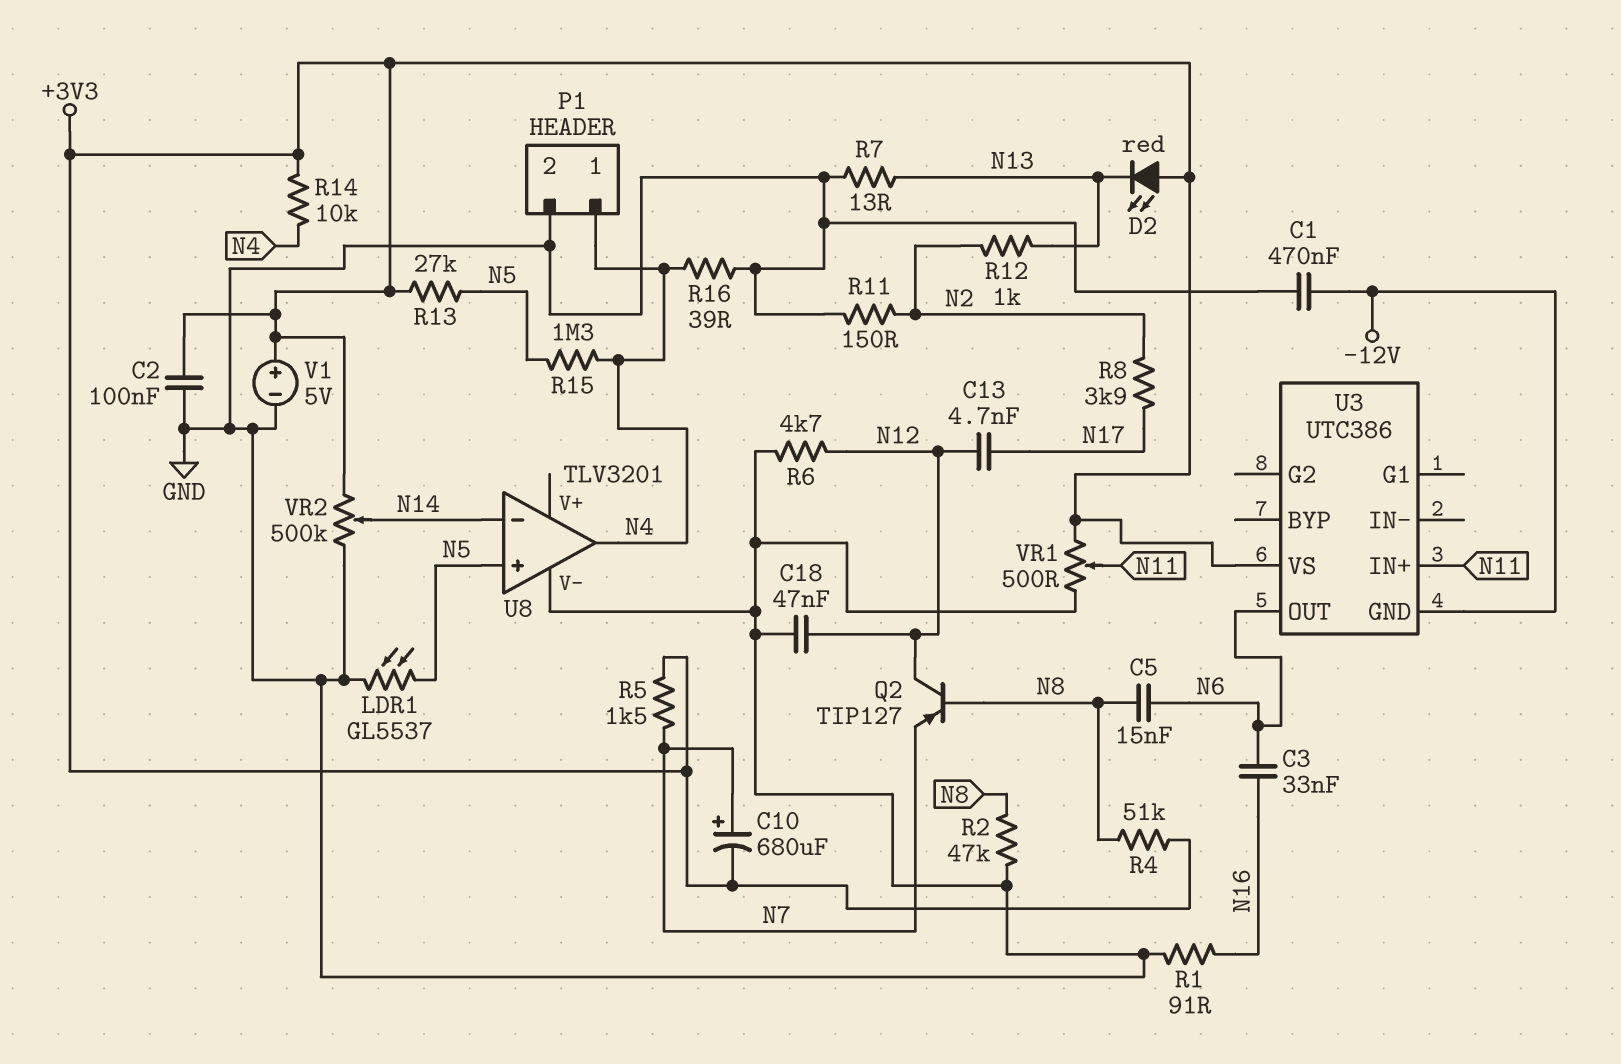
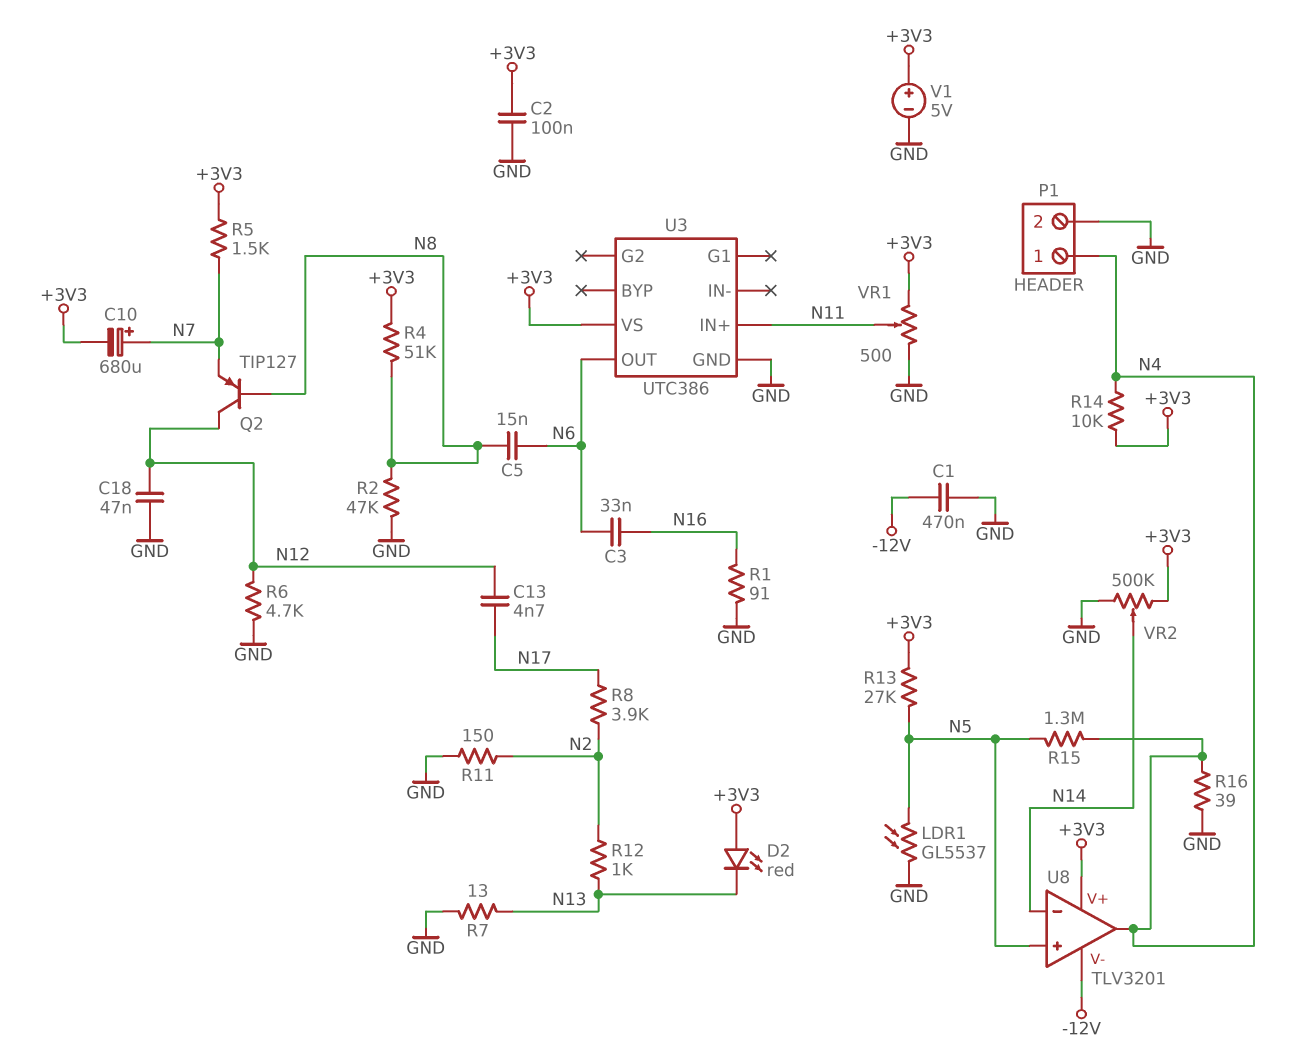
U3 pin GND: -12V -> GND
U8 pin V+: none -> +3V3
U8 pin V-: GND -> -12V

